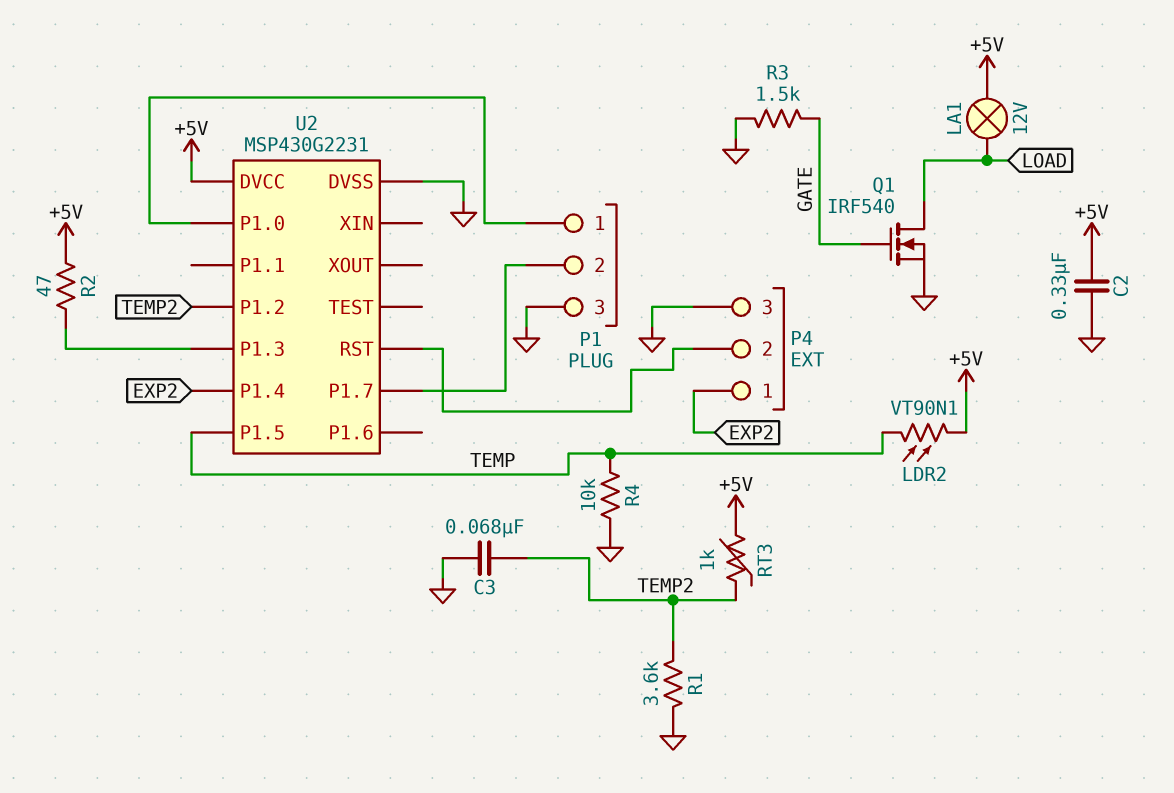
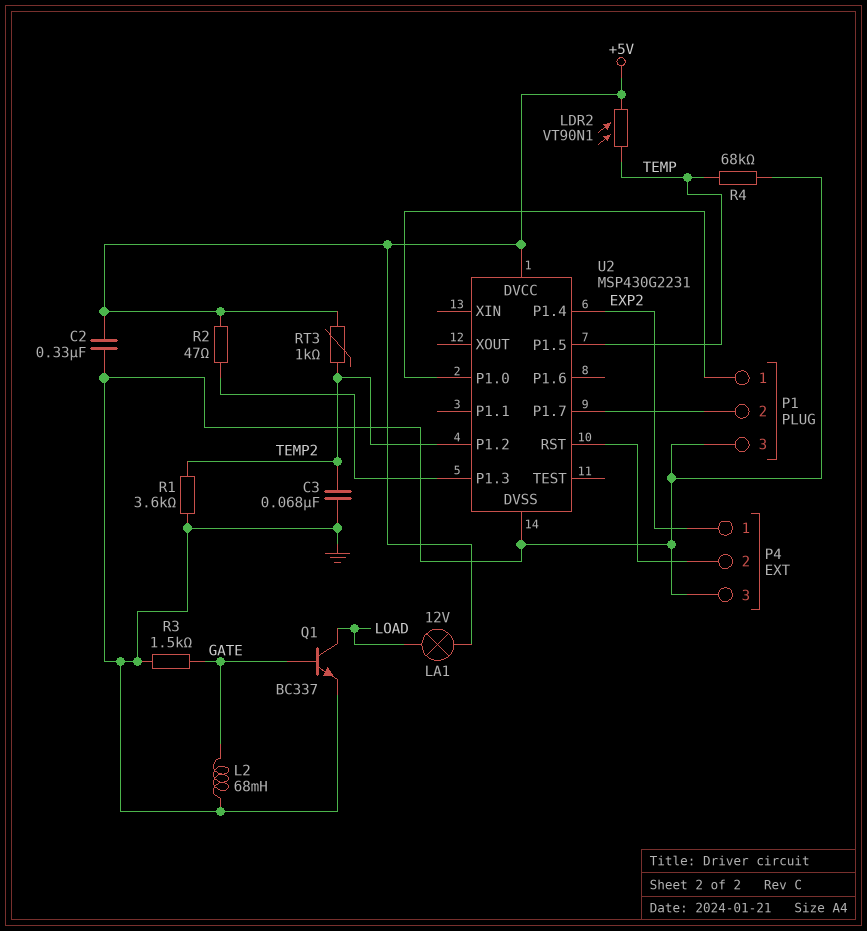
L2: none -> 68mH (GATE, GND)
Q1: NMOS IRF540 (G GATE, D LOAD, S GND) -> NPN BC337 (B GATE, C LOAD, E GND)
R4: 10k (GND, TEMP) -> 68k (GND, TEMP)

